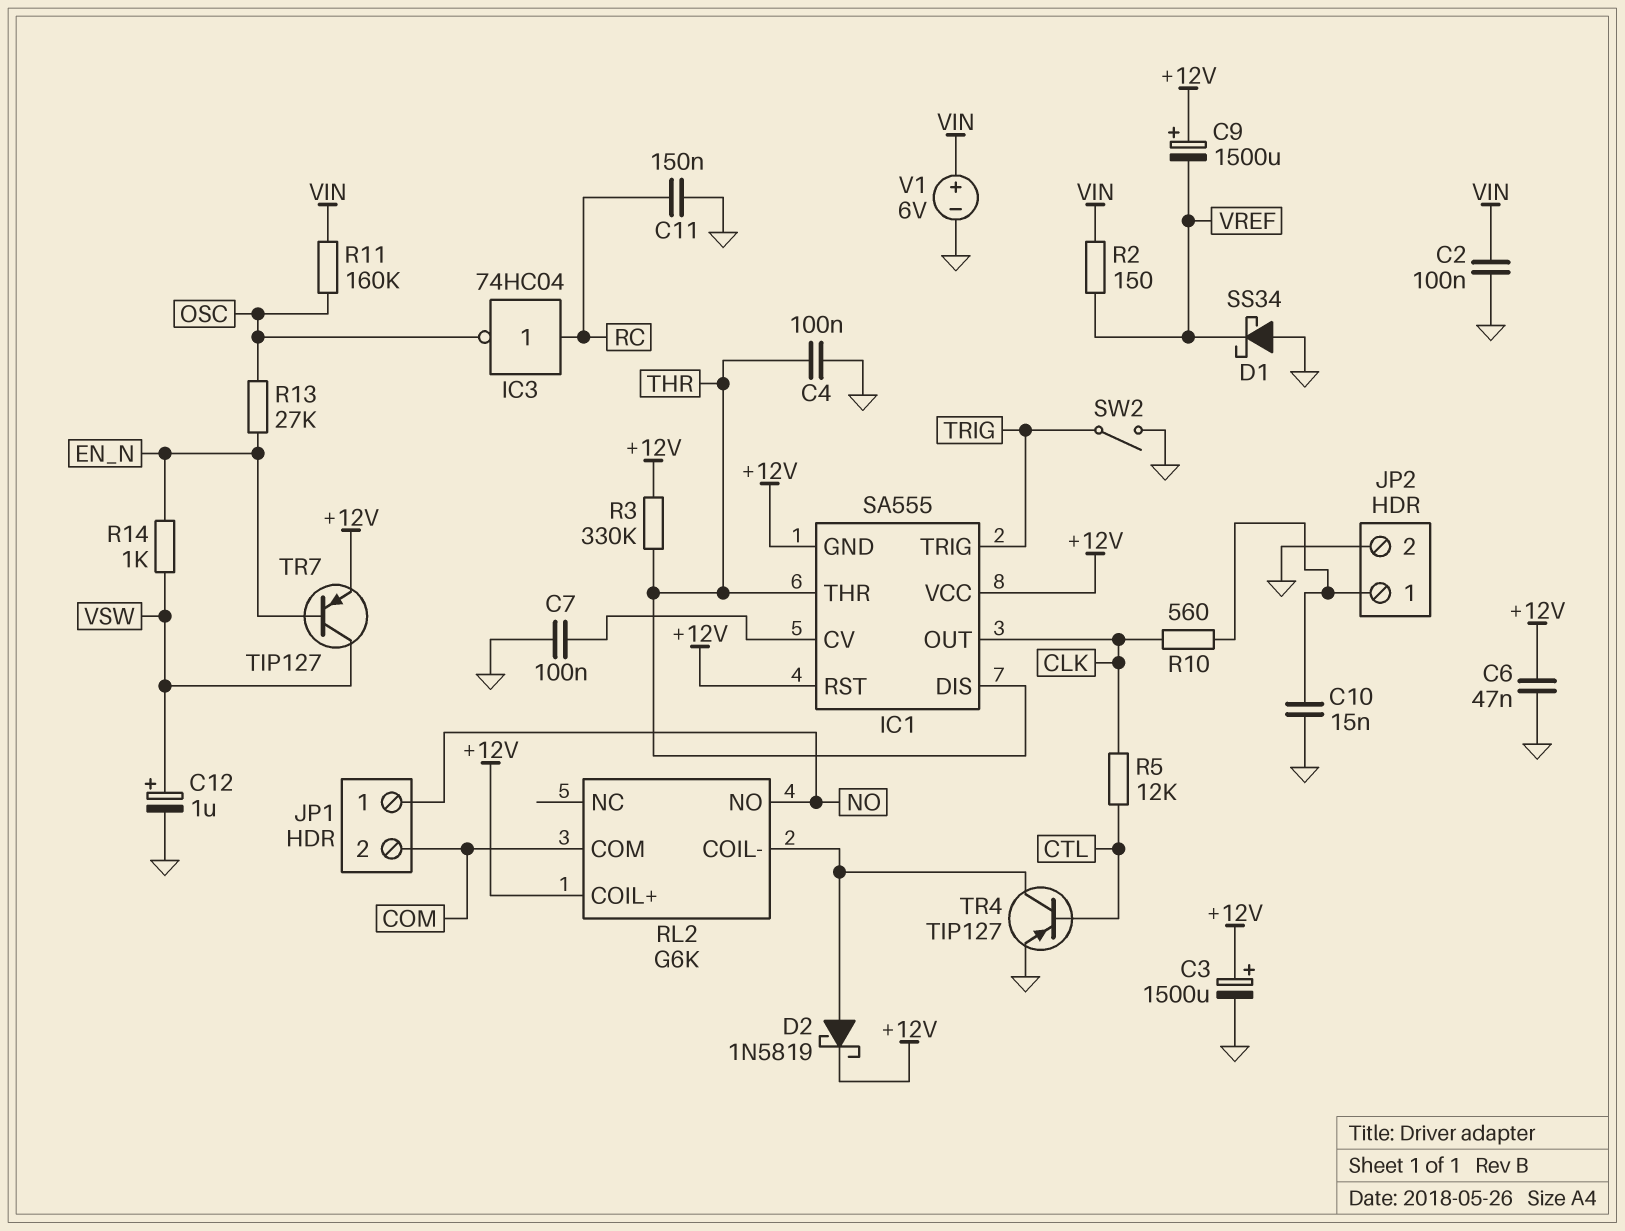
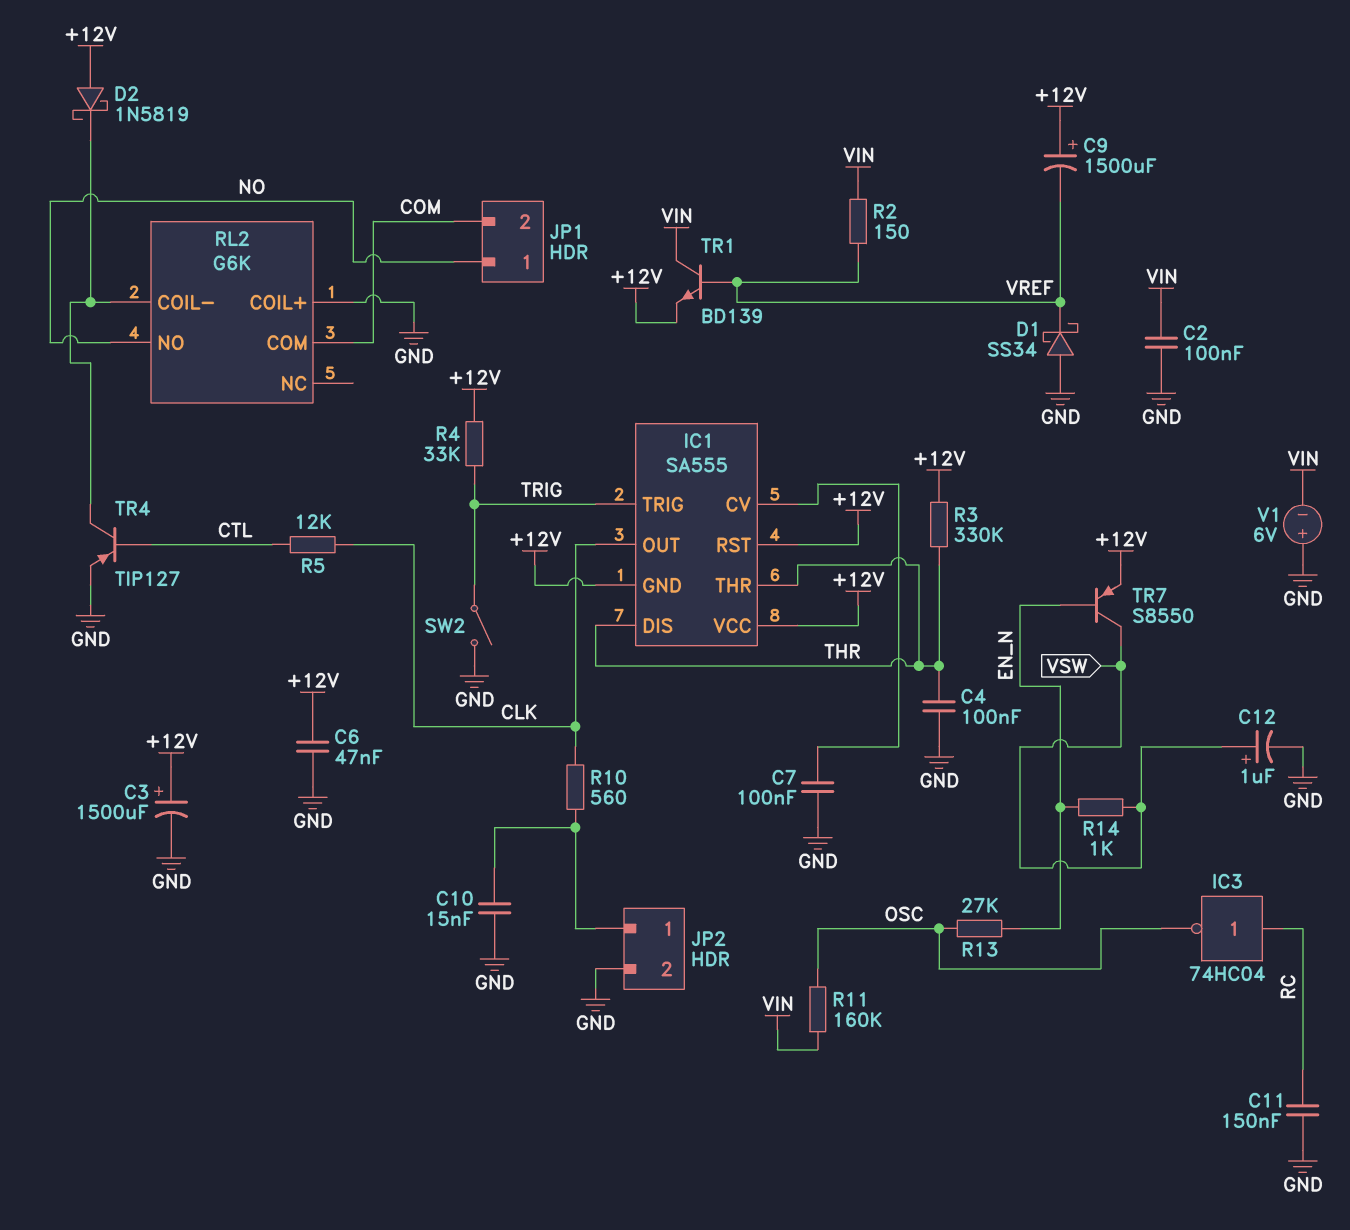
D2: schottky 1N5819 (A RL2/COIL-, K +12V) -> schottky 1N5819 (A +12V, K RL2/COIL-)
R4: none -> 33k (+12V, TRIG)
RL2 pin COIL+: +12V -> GND
TR1: none -> NPN BD139 (B VREF, C VIN, E +12V)
TR7: PNP TIP127 (B EN_N, C VSW, E +12V) -> PNP S8550 (B EN_N, C VSW, E +12V)
V1: 6V (plus VIN, minus GND) -> 6V (plus GND, minus VIN)

